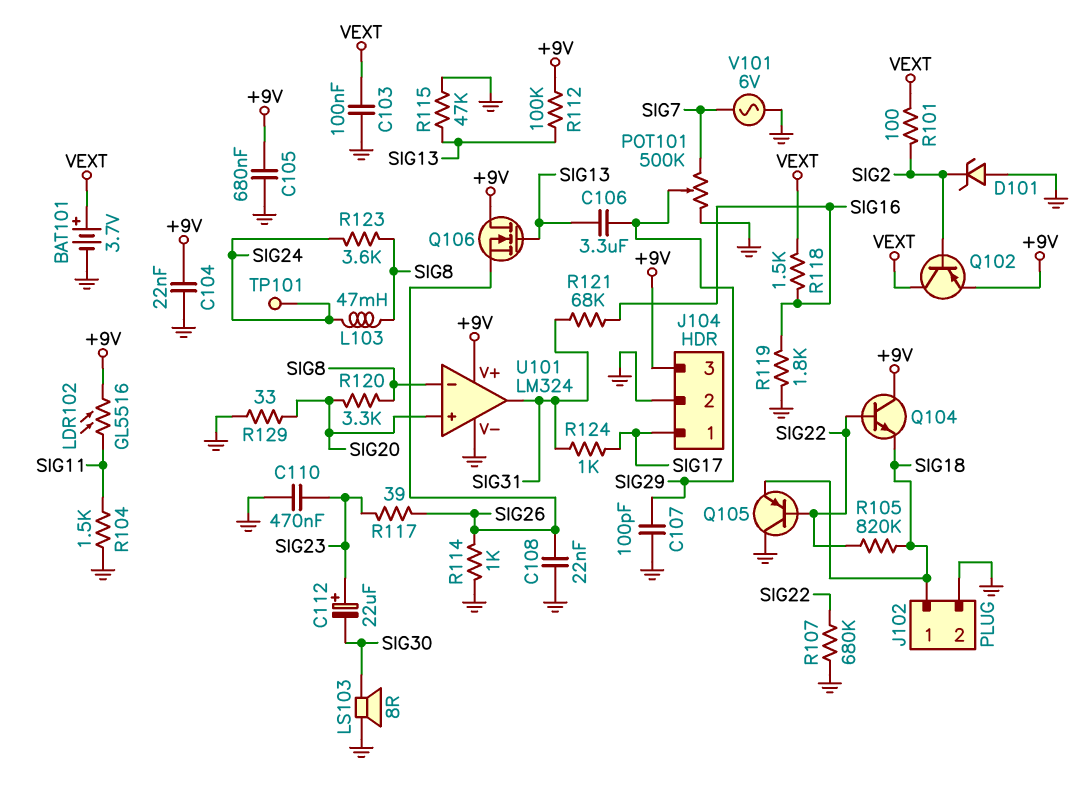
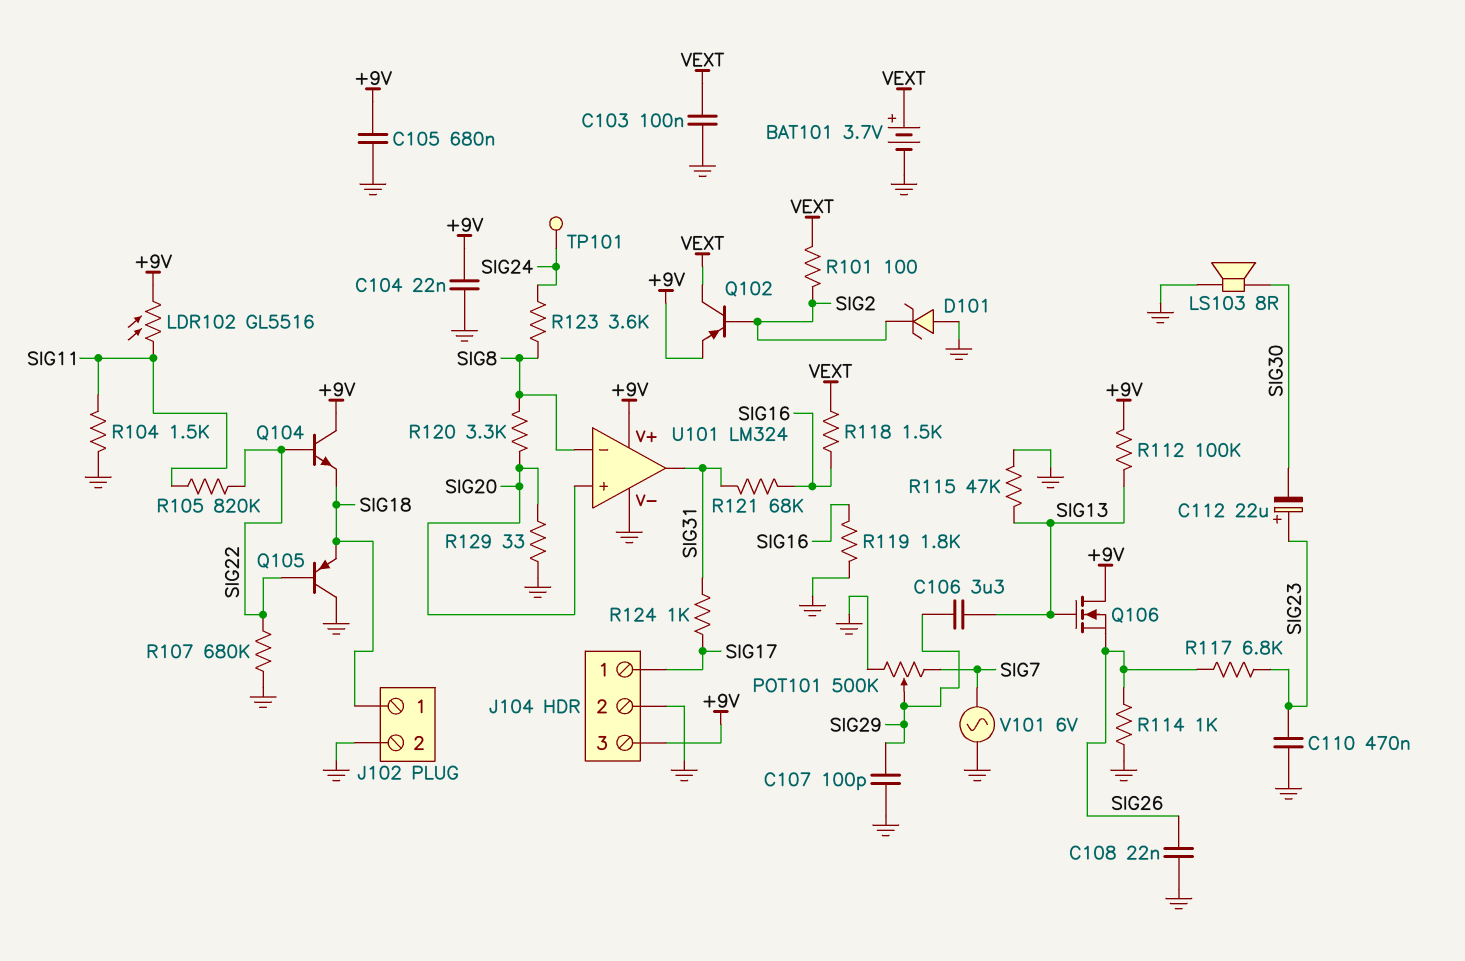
L103: 47mH (SIG8, SIG24) -> none
R105: 820k (SIG18, SIG22) -> 820k (SIG11, SIG22)
R117: 39 (SIG23, SIG26) -> 6.8k (SIG23, SIG26)

